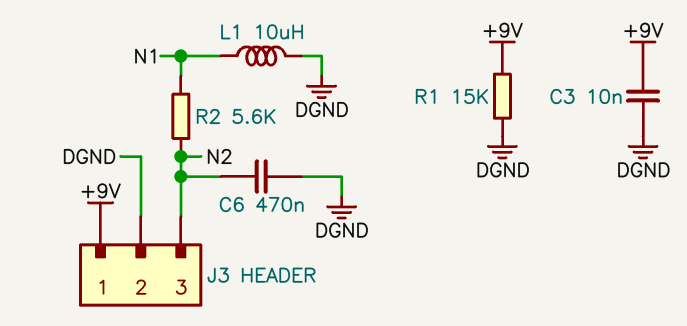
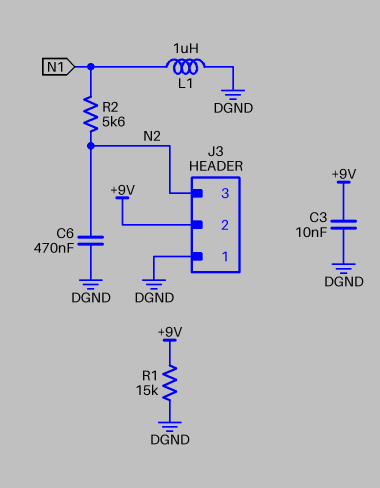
J3 pin 1: +9V -> DGND
J3 pin 2: DGND -> +9V
L1: 10uH (DGND, N1) -> 1uH (DGND, N1)

